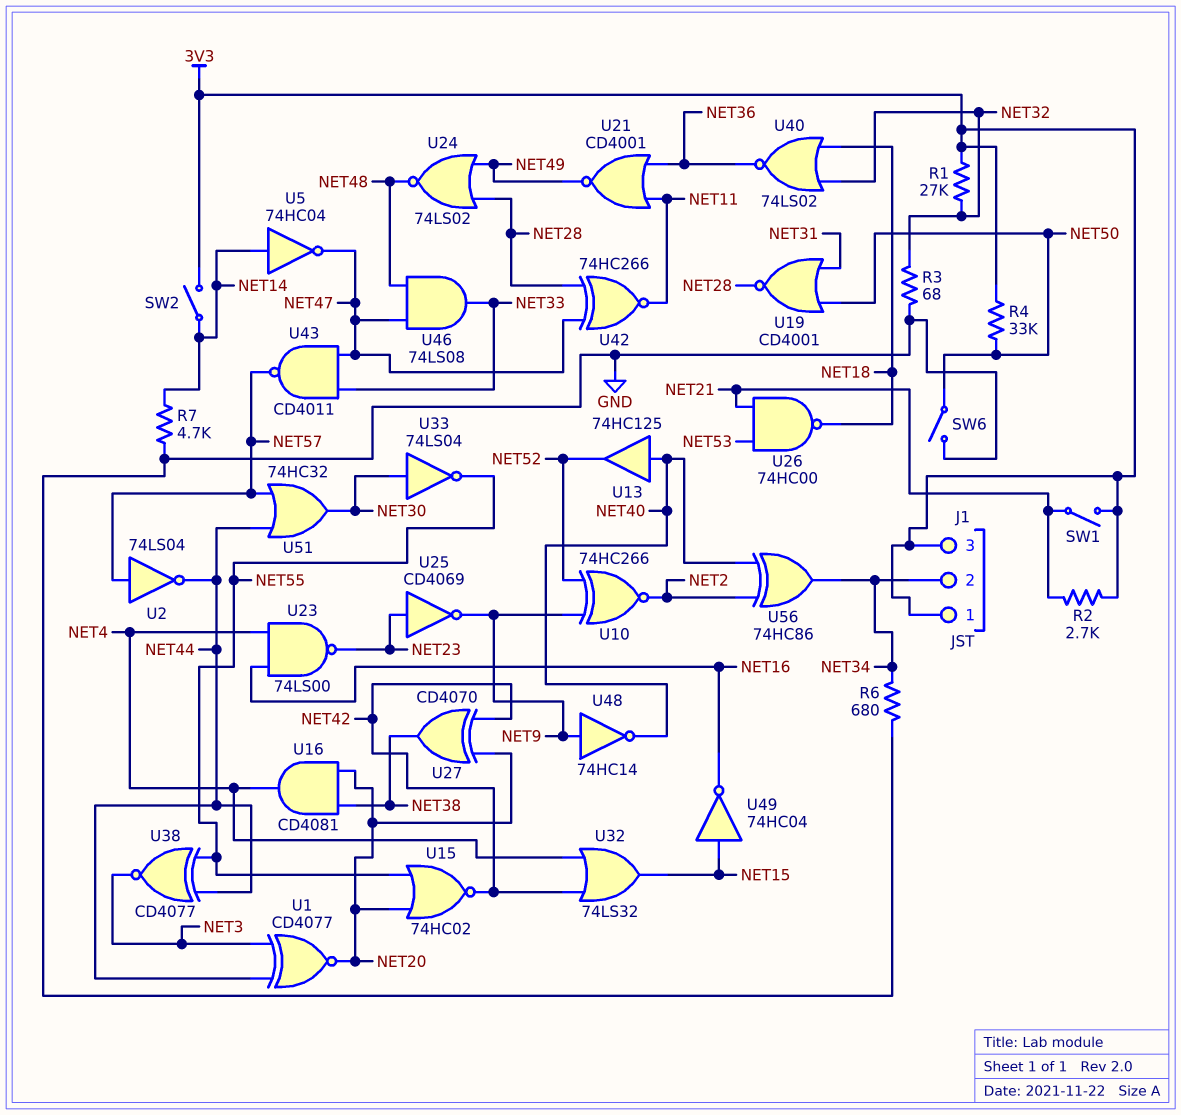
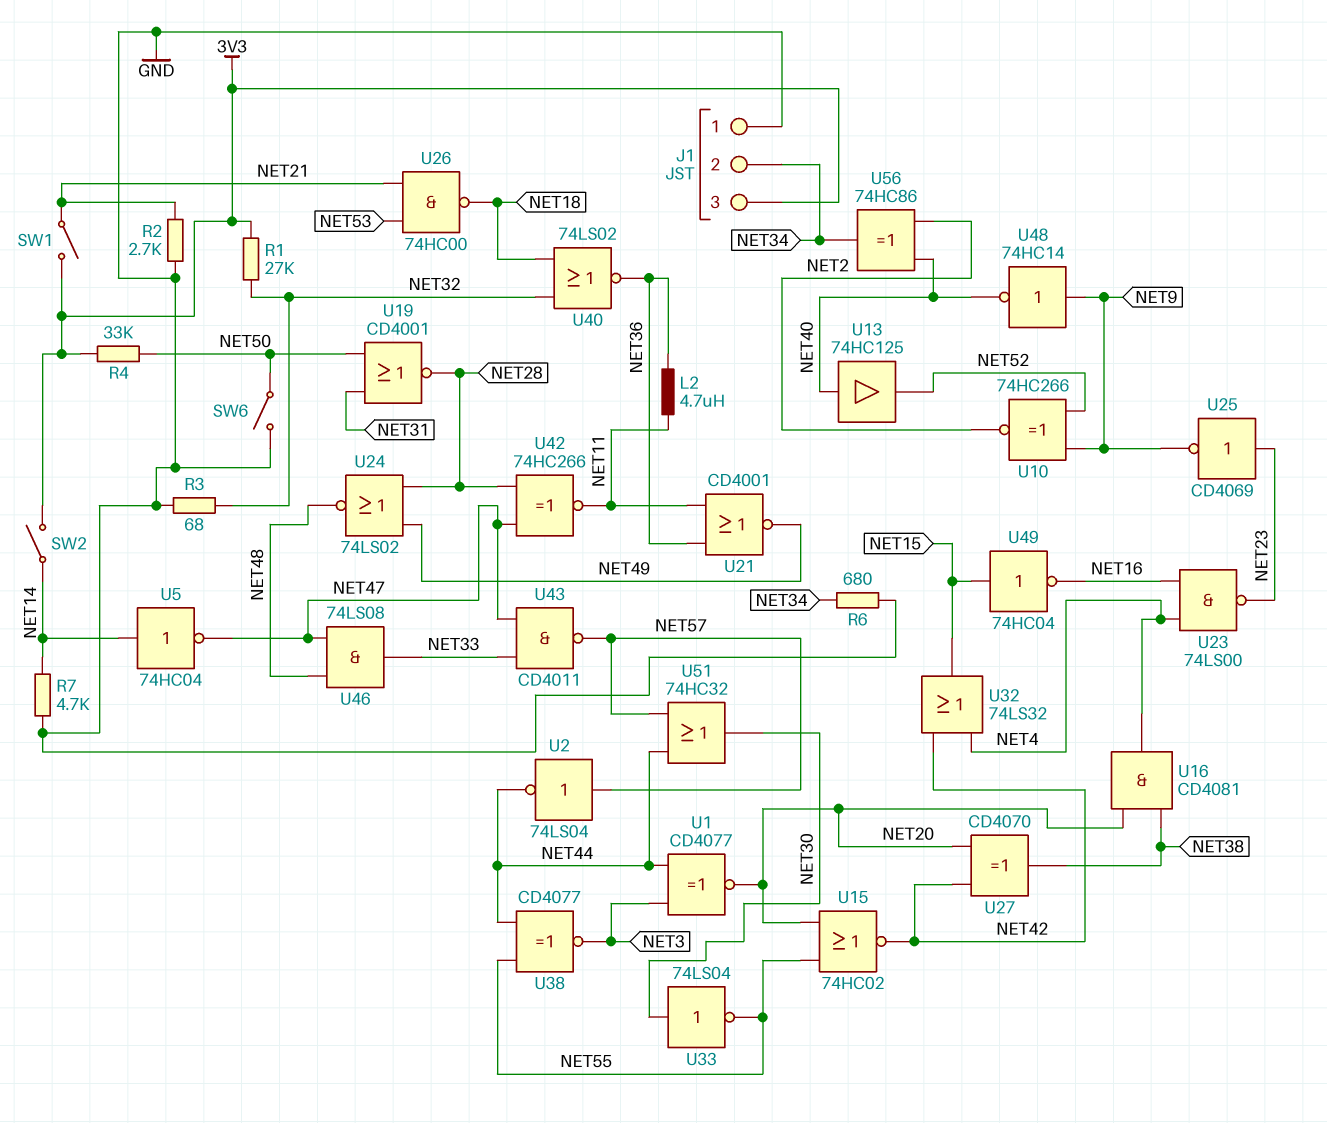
J1 pin 1: 3V3 -> GND
L2: none -> 4.7uH (NET11, NET36)
R2: 2.7k (3V3, NET21) -> 2.7k (GND, NET21)

